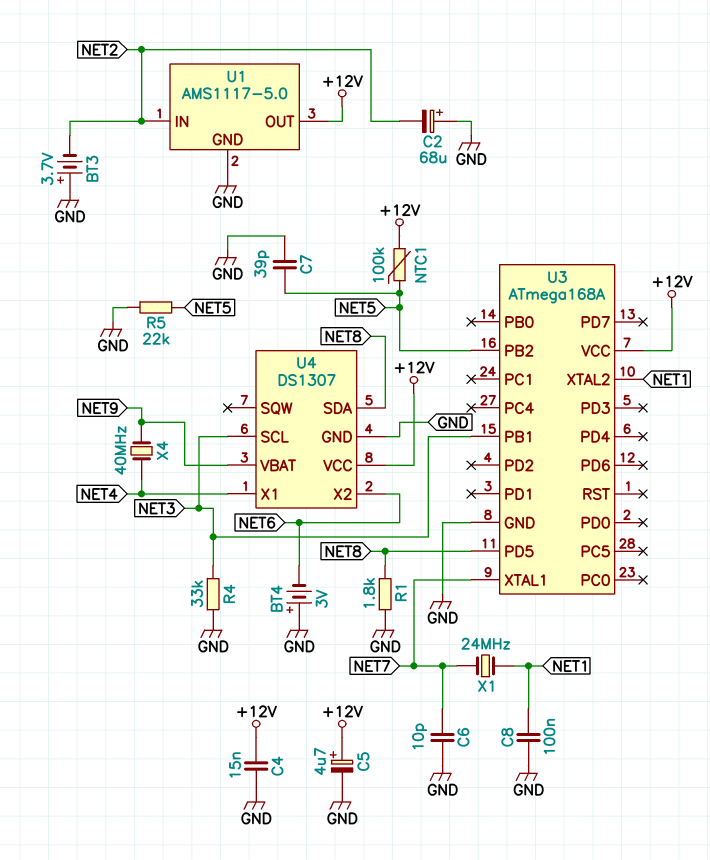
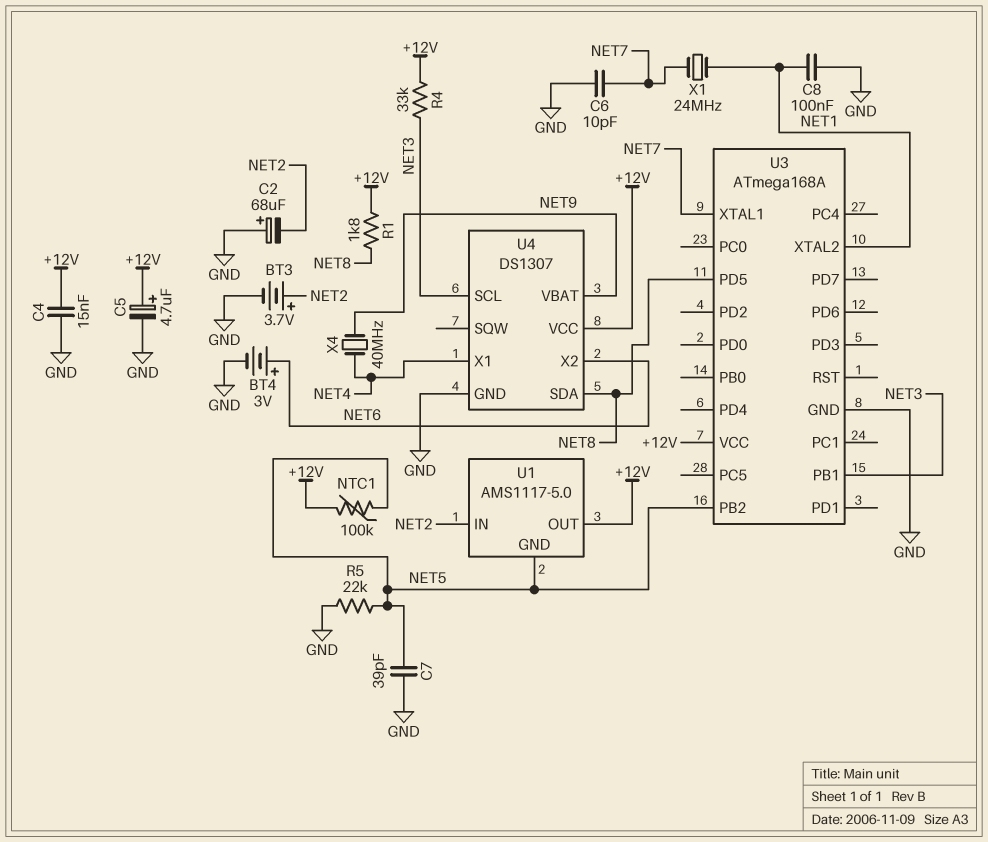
BT3: 3.7V (plus GND, minus NET2) -> 3.7V (plus NET2, minus GND)
BT4: 3V (plus GND, minus NET6) -> 3V (plus NET6, minus GND)
R1: 1.8k (GND, NET8) -> 1.8k (+12V, NET8)
R4: 33k (GND, NET3) -> 33k (+12V, NET3)
U1 pin GND: GND -> NET5

